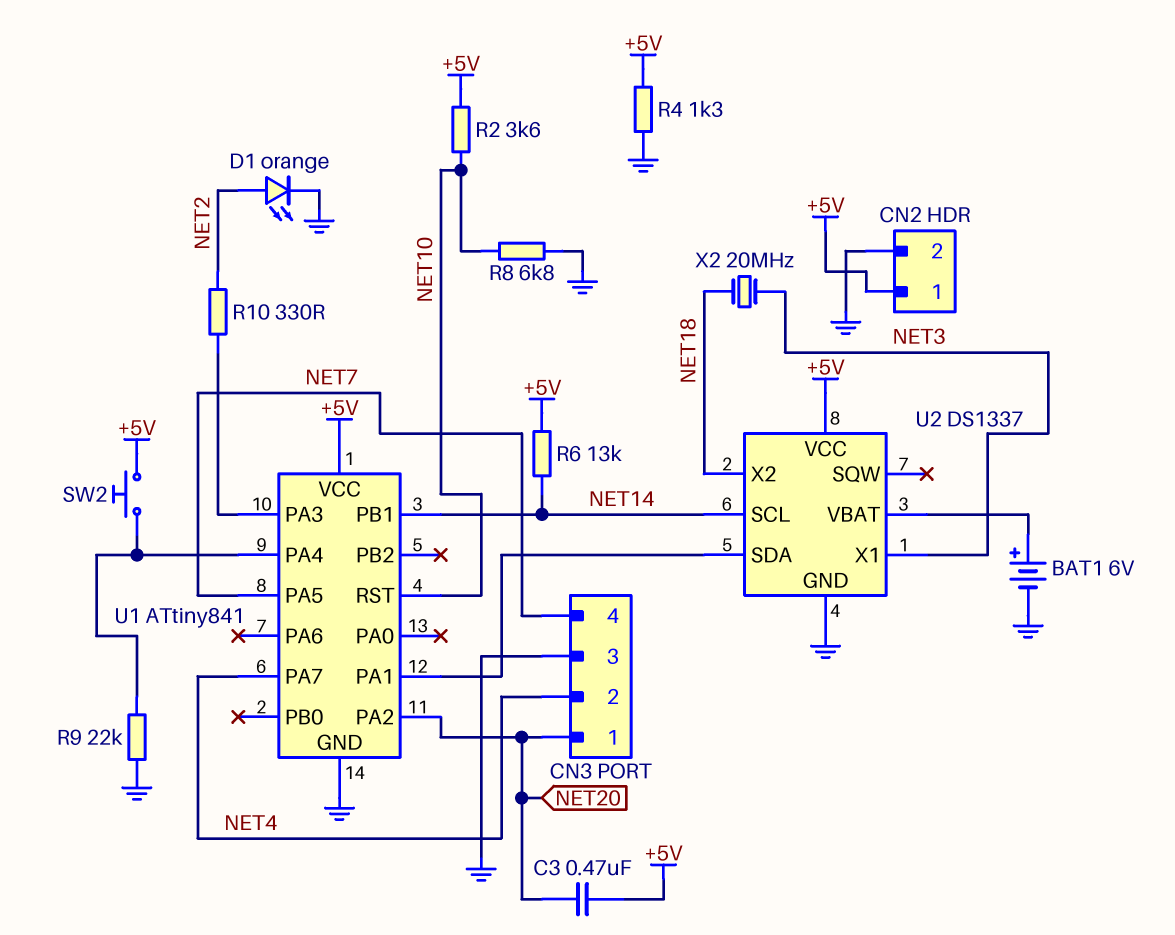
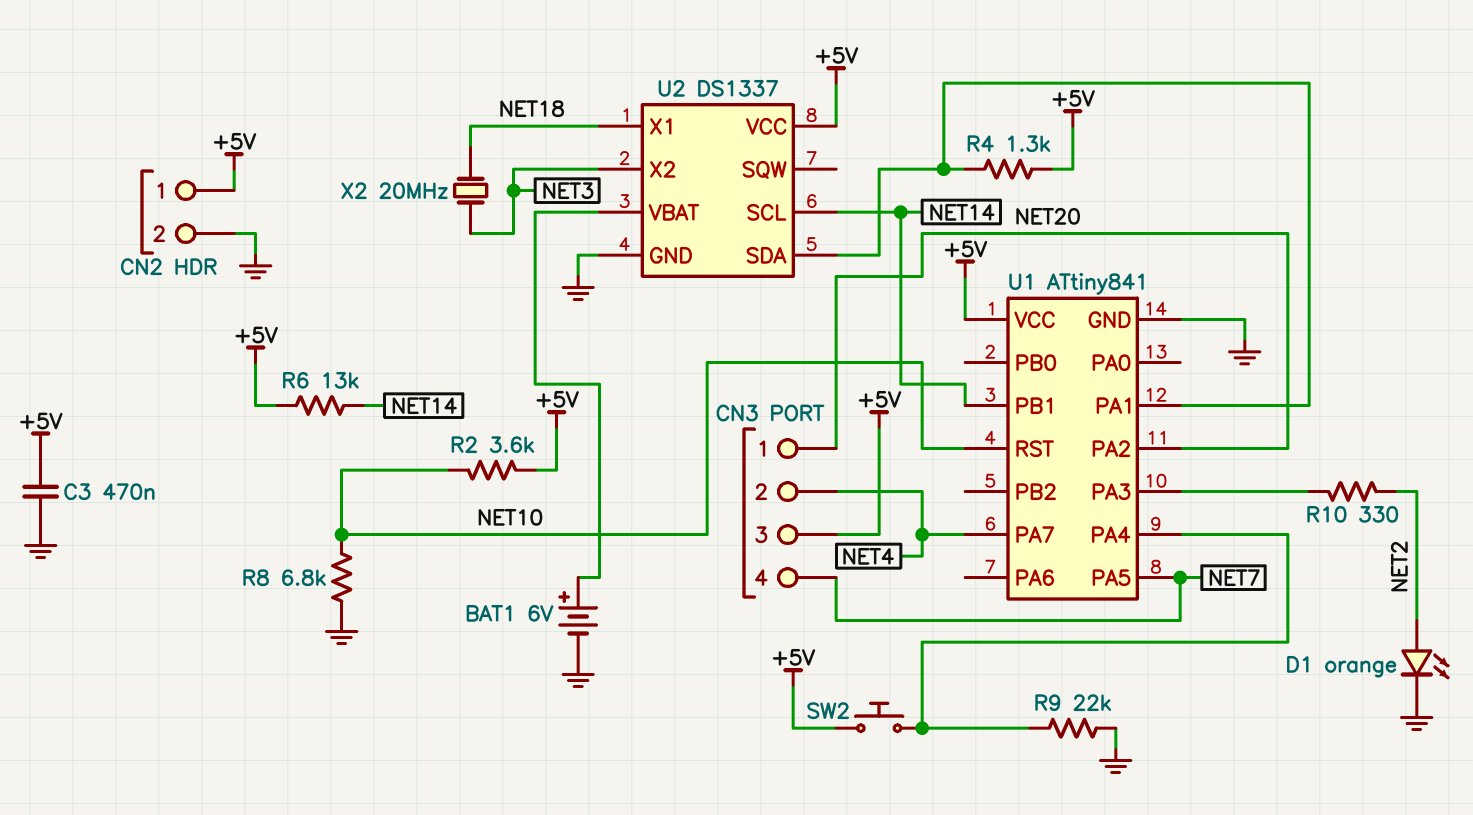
C3: 470nF (+5V, NET20) -> 470nF (+5V, GND)
CN3 pin 3: GND -> +5V
R4: 1.3k (+5V, GND) -> 1.3k (+5V, U1/PA1)
U2 pin X1: NET3 -> NET18
U2 pin X2: NET18 -> NET3

